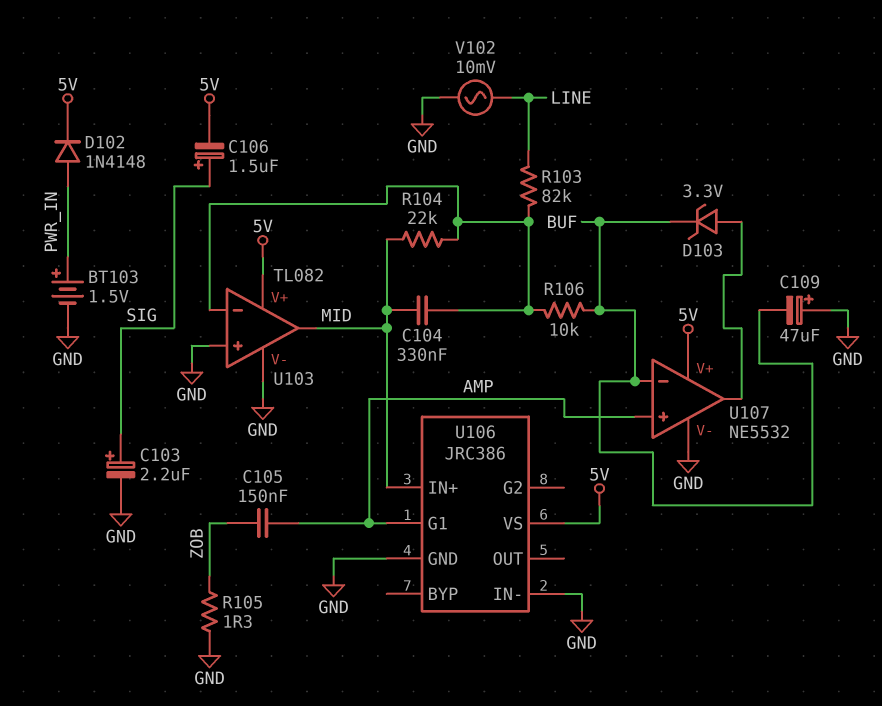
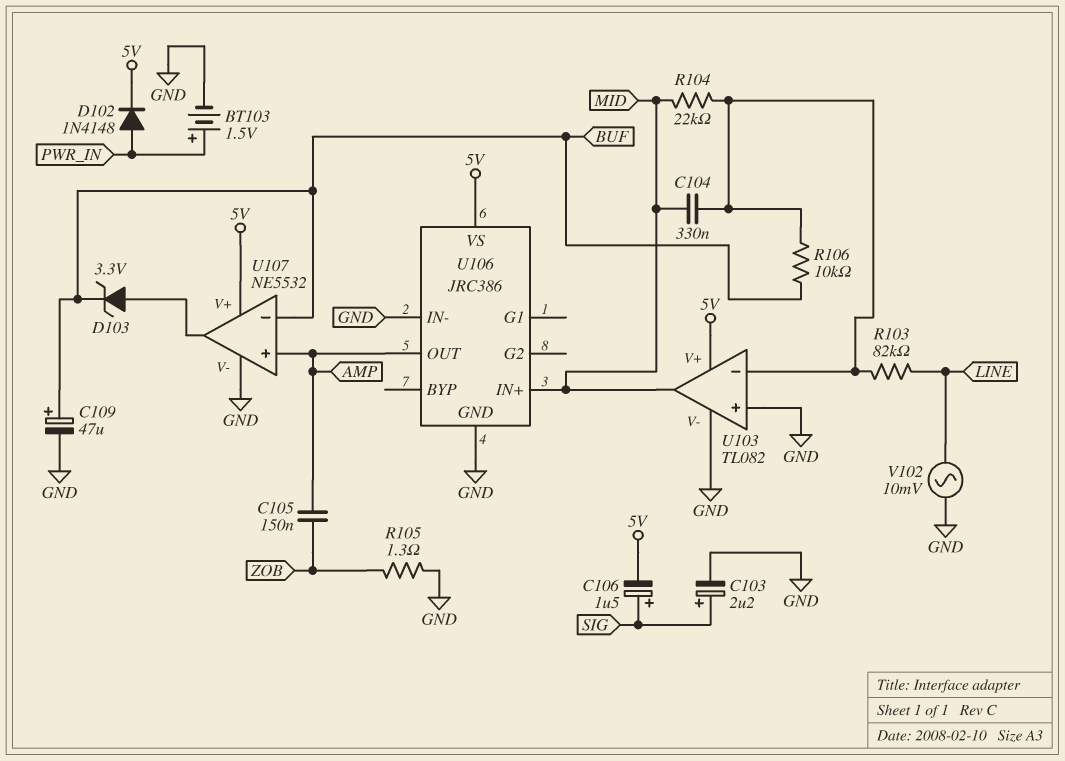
C109: 47uF (plus GND, minus BUF) -> 47uF (plus BUF, minus GND)
U106 pin G1: AMP -> none
U106 pin OUT: none -> AMP

